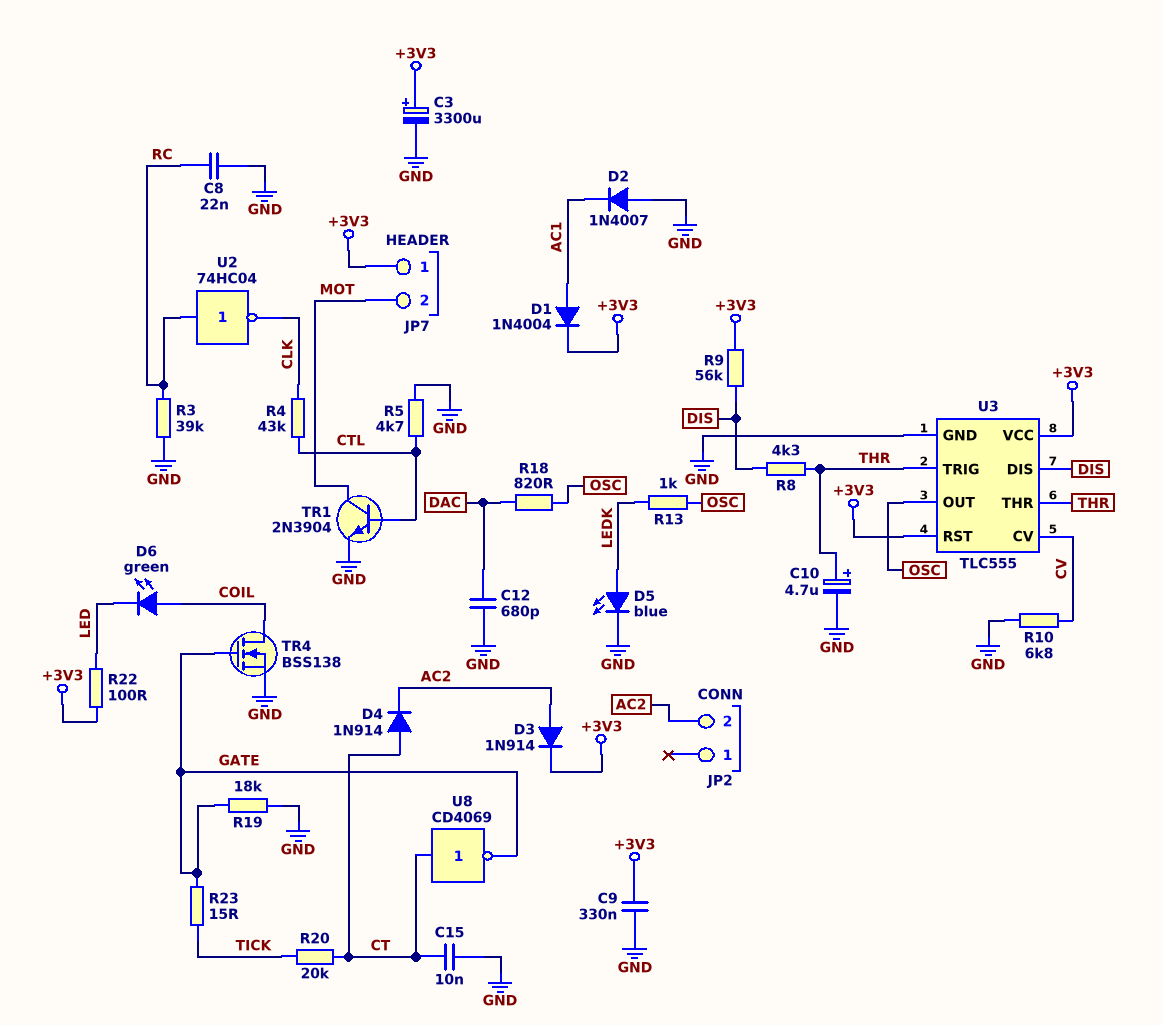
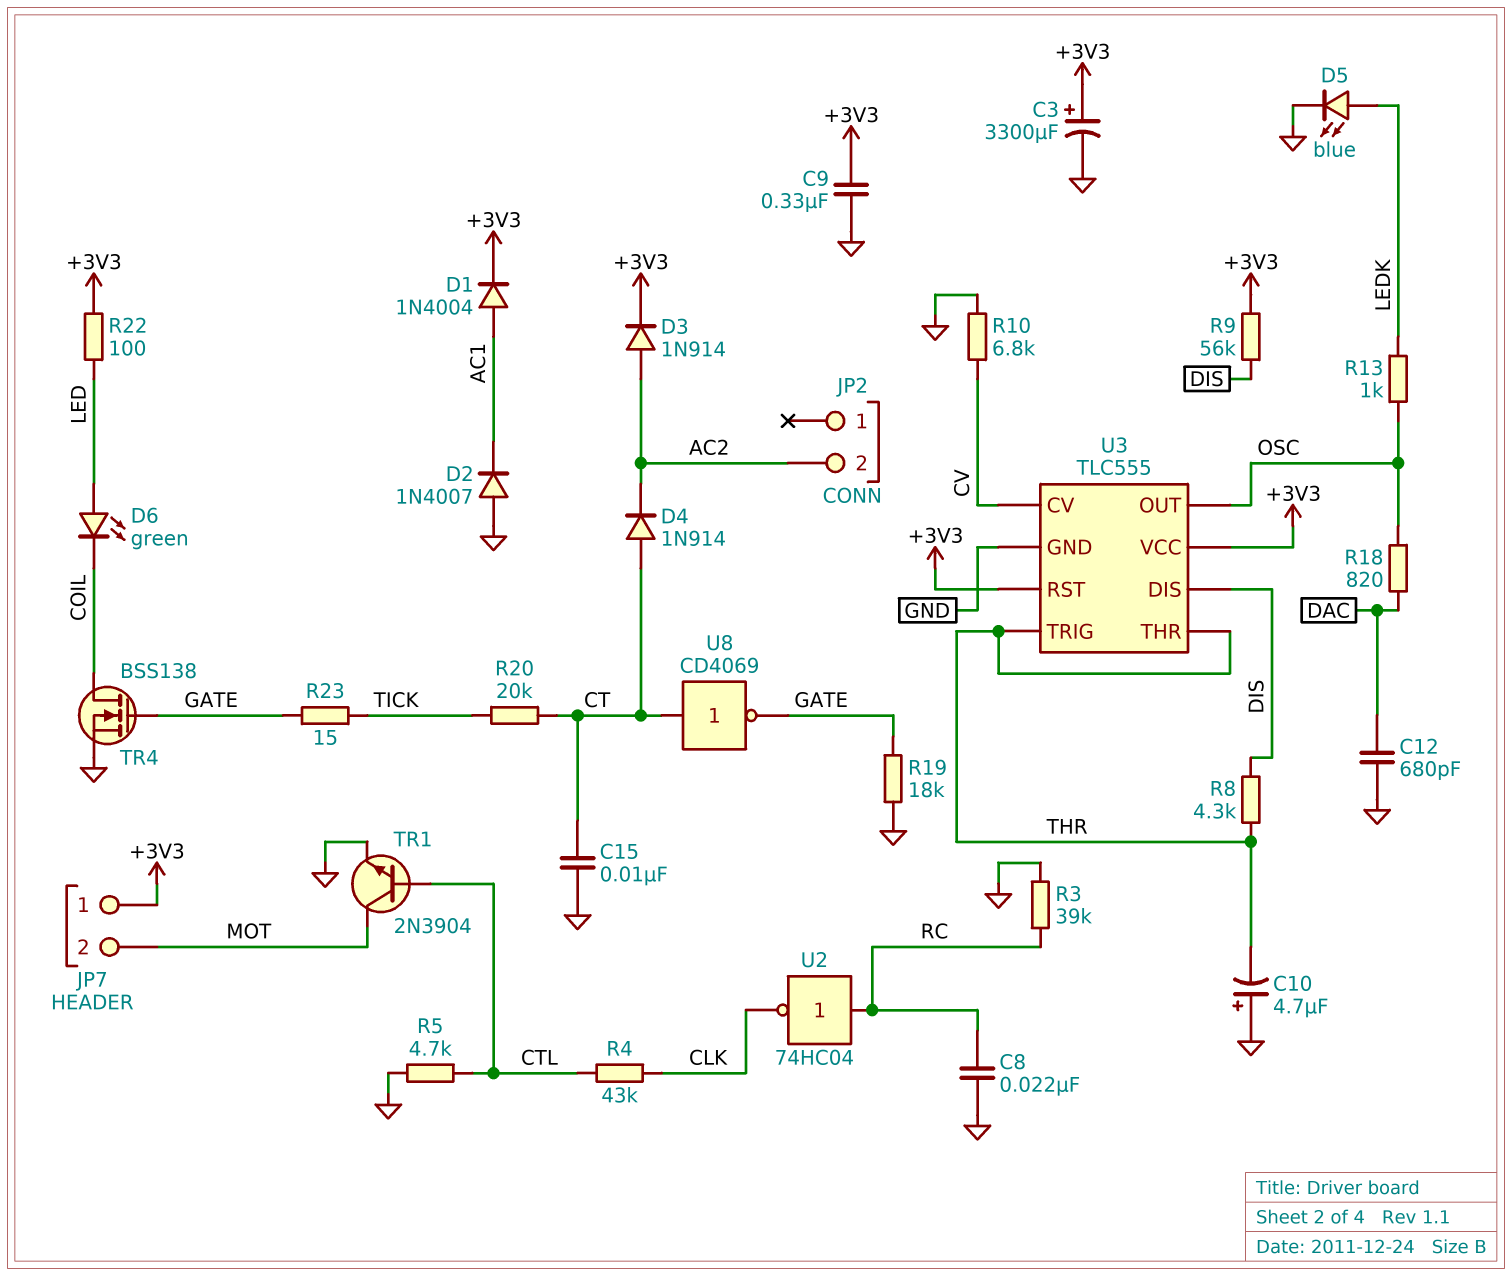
C10: 4.7uF (plus THR, minus GND) -> 4.7uF (plus GND, minus THR)
D6: LED green (A COIL, K LED) -> LED green (A LED, K COIL)

